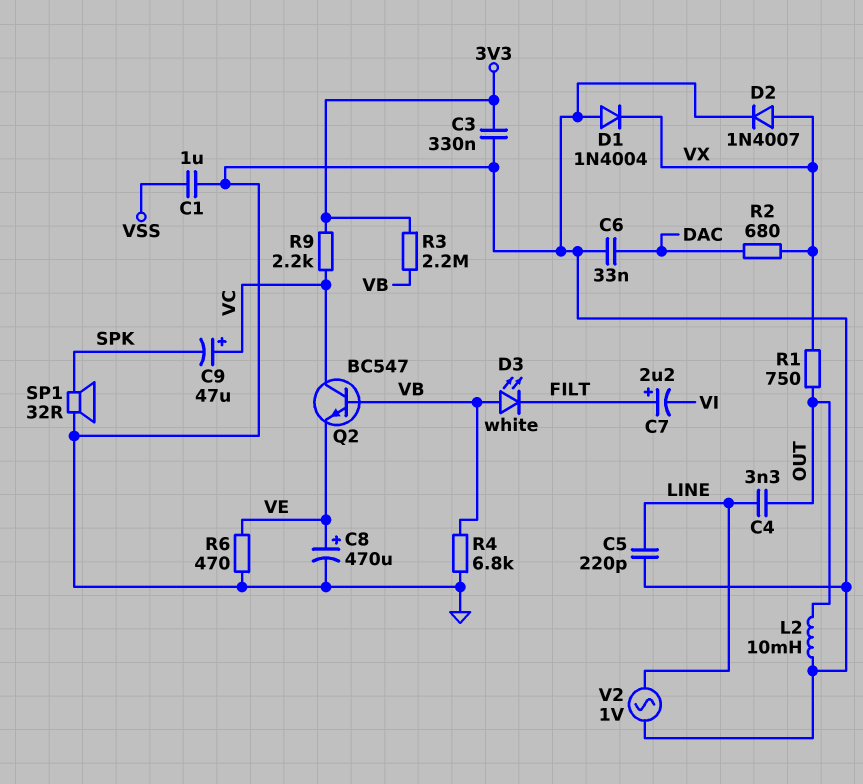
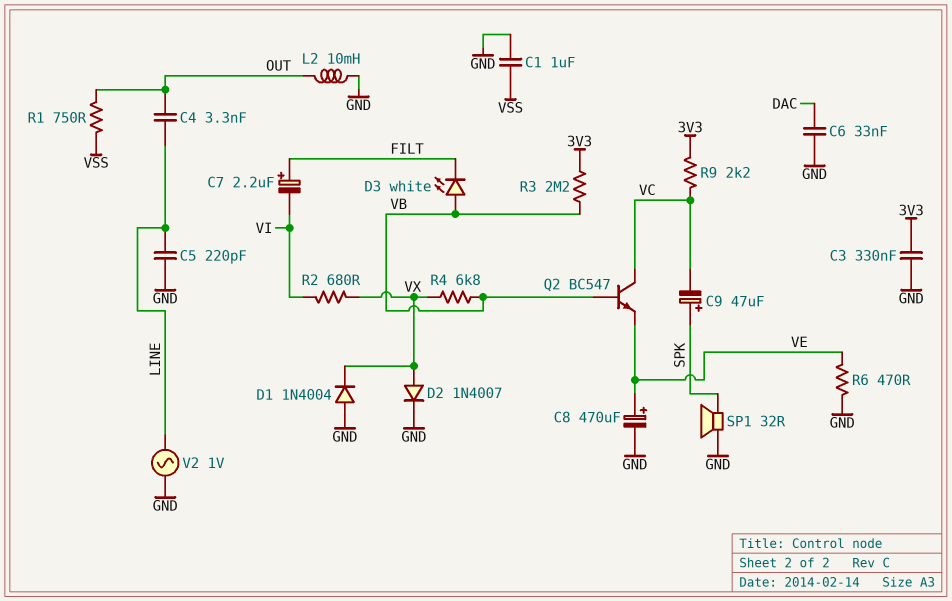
C9: 47uF (plus VC, minus SPK) -> 47uF (plus SPK, minus VC)
R1: 750 (OUT, VX) -> 750 (OUT, VSS)
R2: 680 (DAC, VX) -> 680 (VI, VX)
R4: 6.8k (GND, VB) -> 6.8k (VB, VX)

